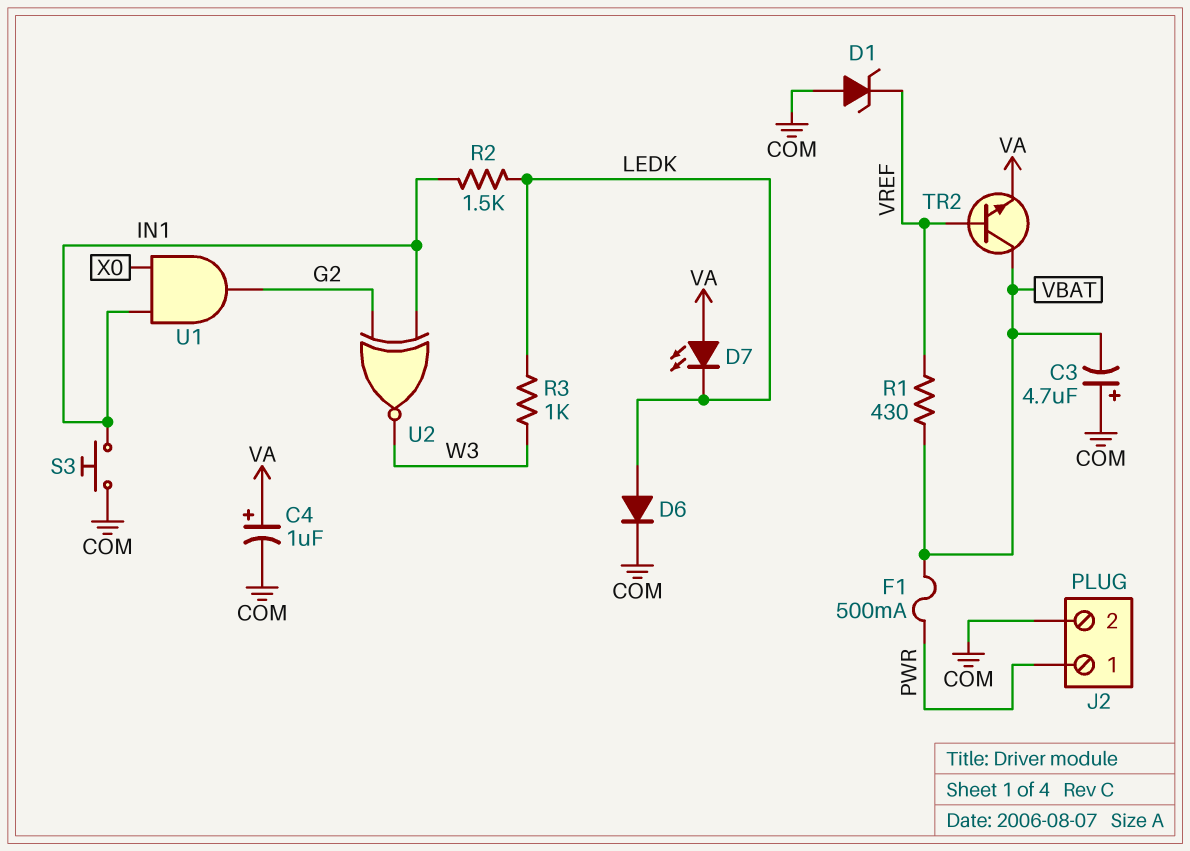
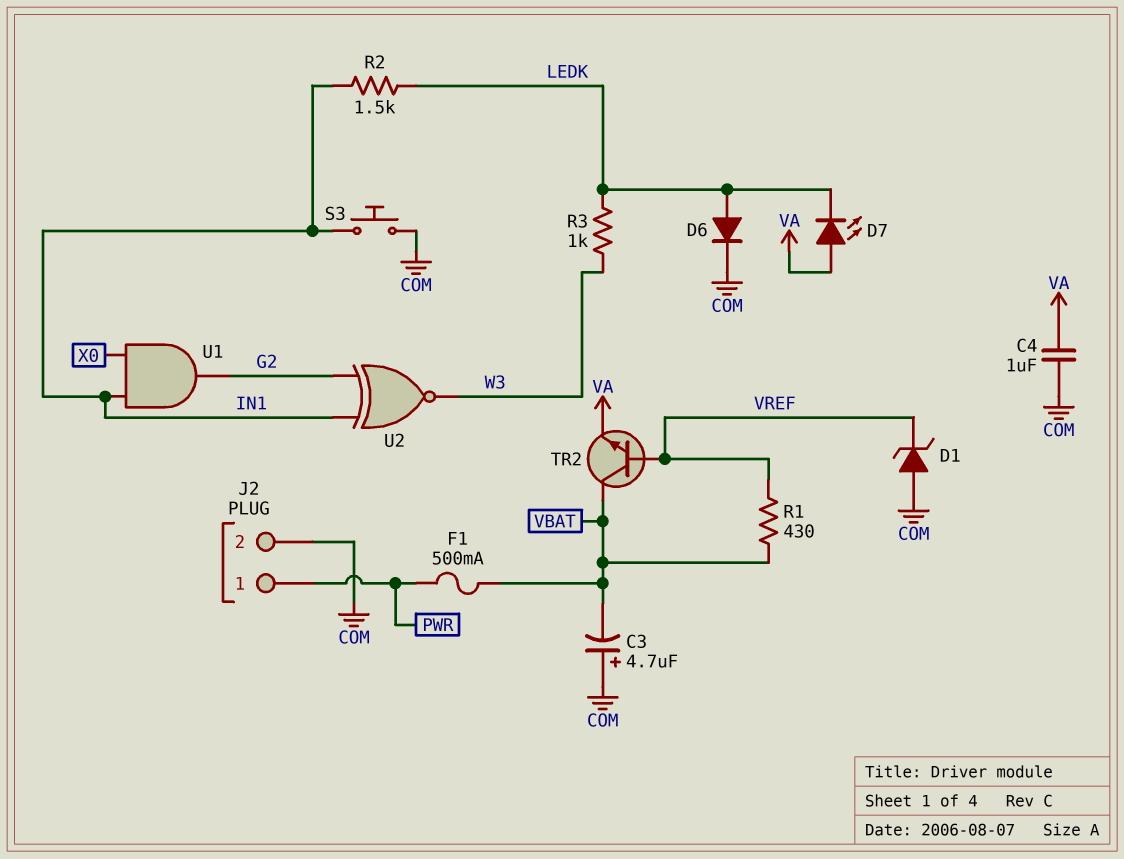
C4: 1uF (plus VA, minus COM) -> 1uF (COM, VA)

